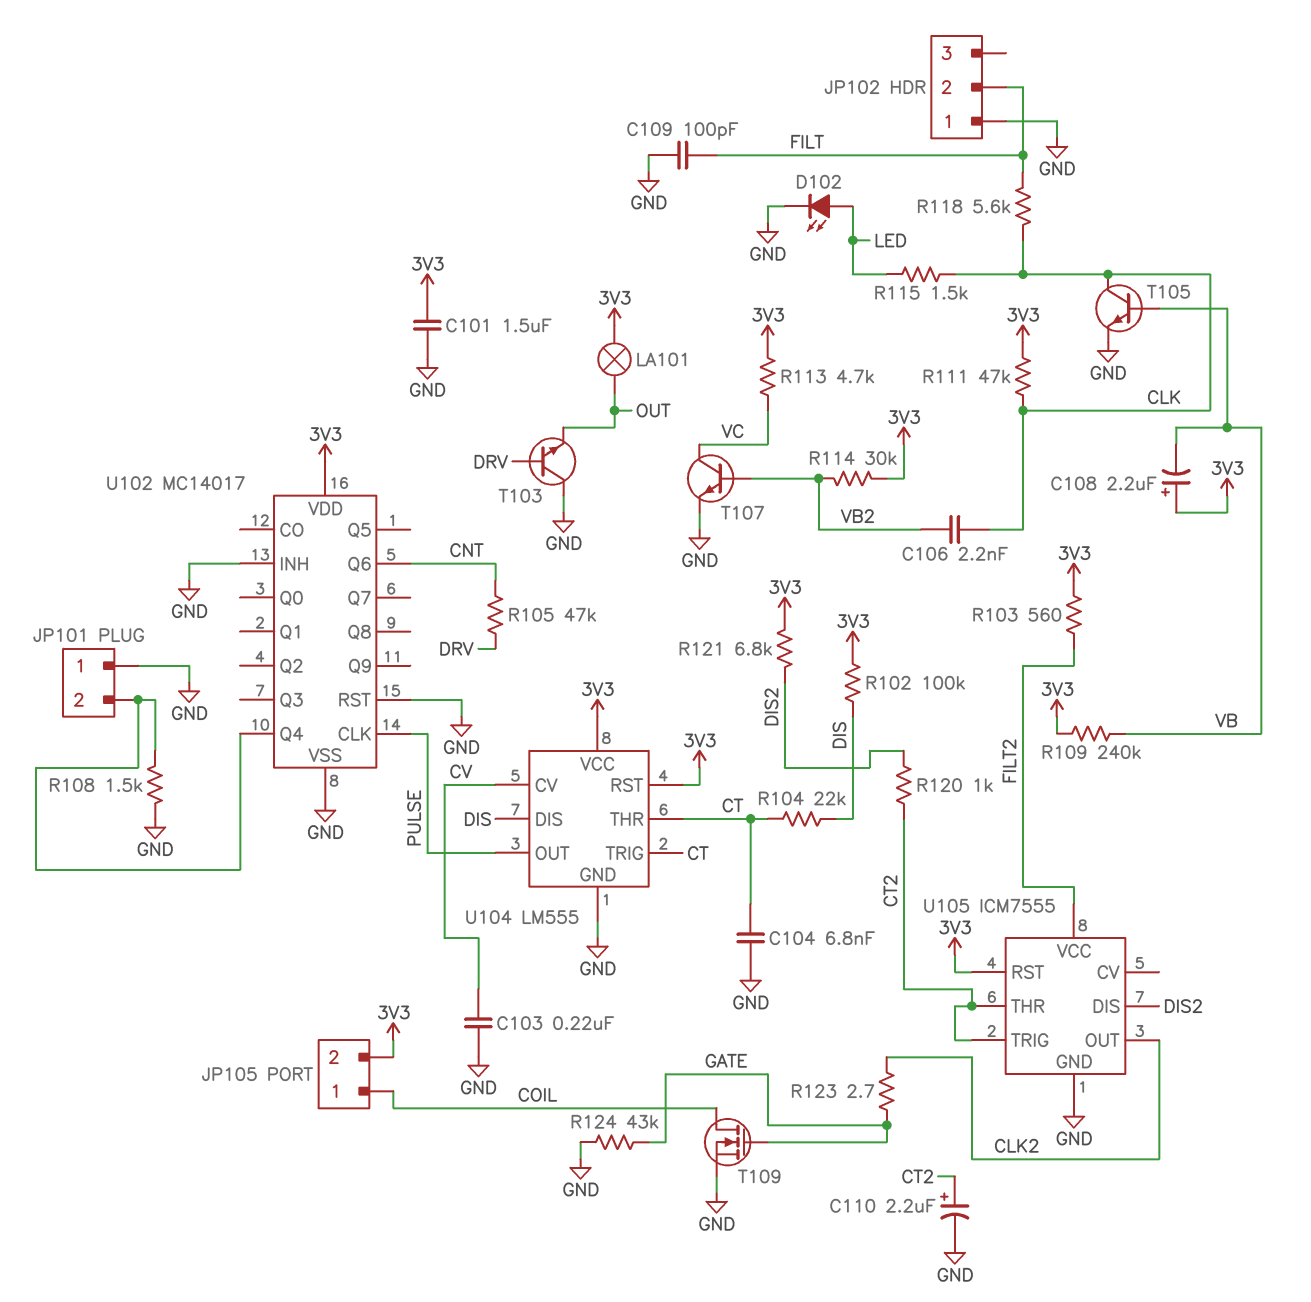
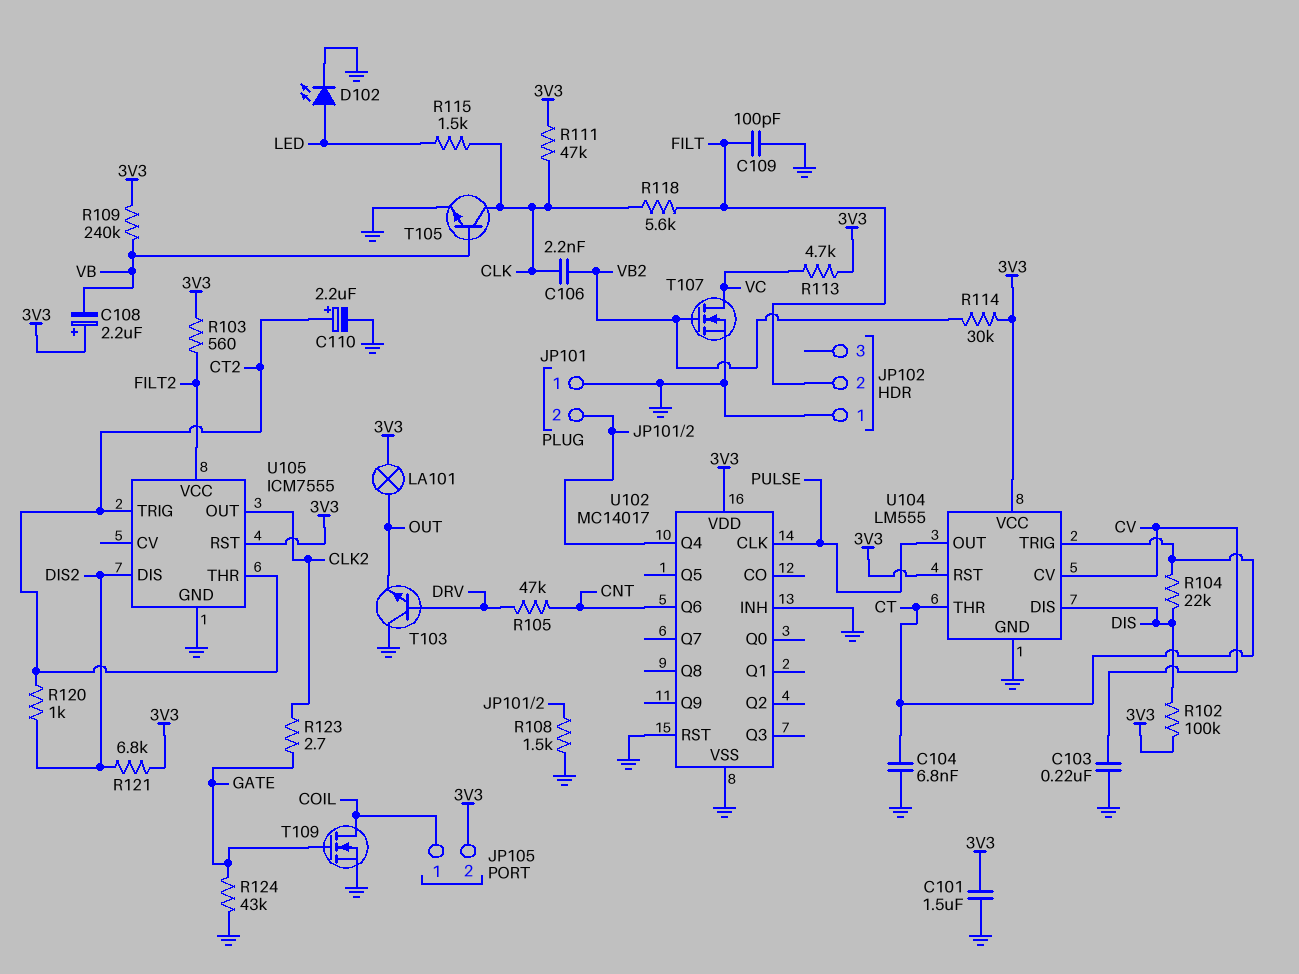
T107: NPN (B VB2, C VC, E GND) -> NMOS (G VB2, D VC, S GND)

